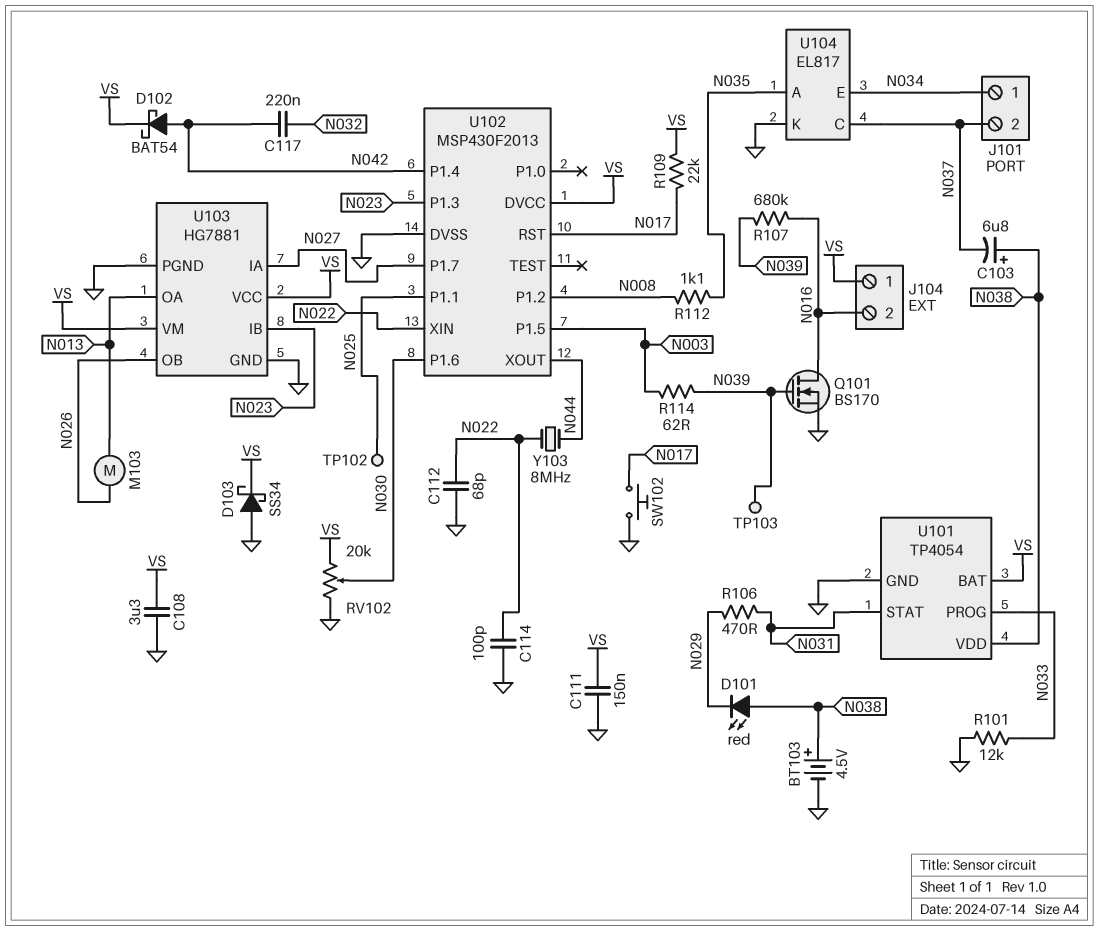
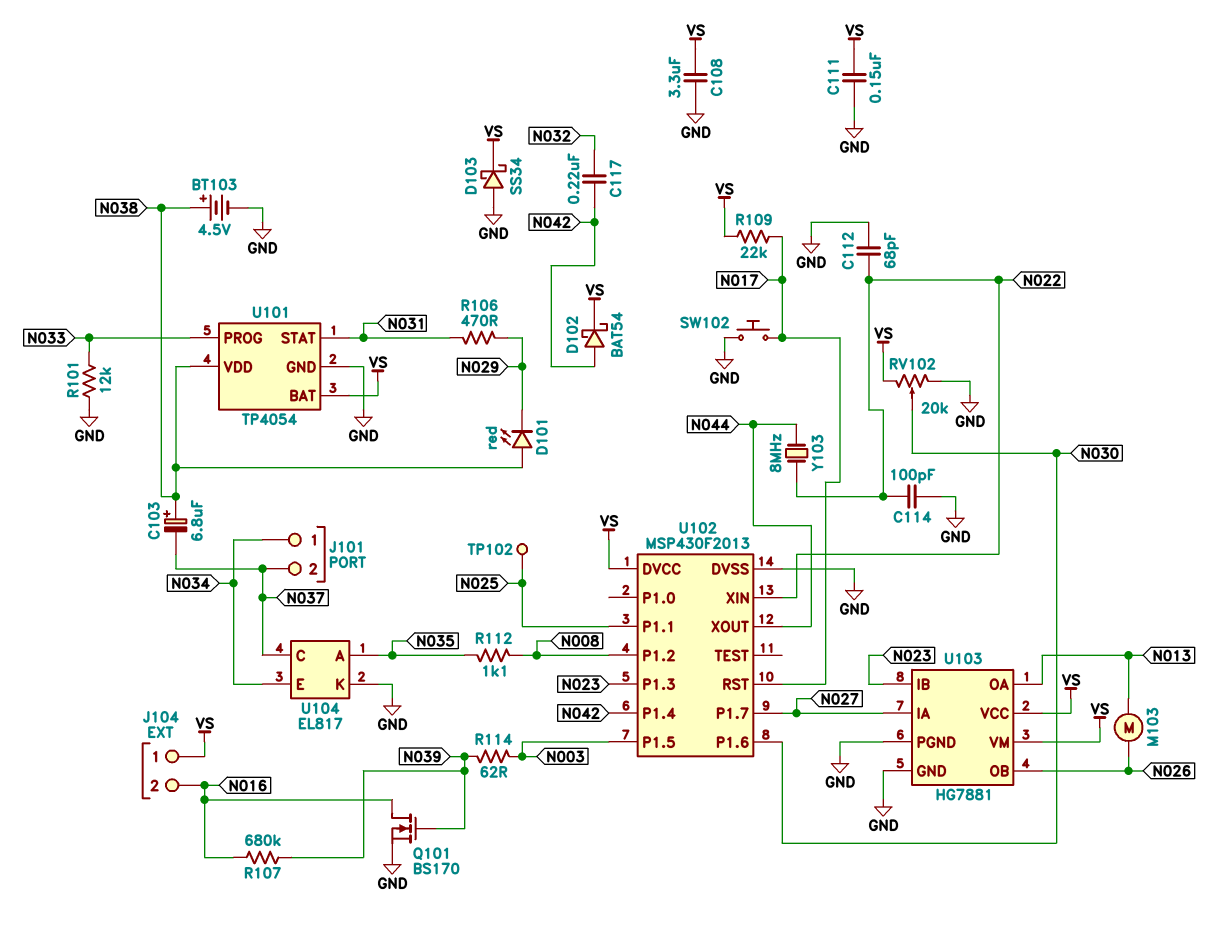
TP103: test point (N039) -> none

